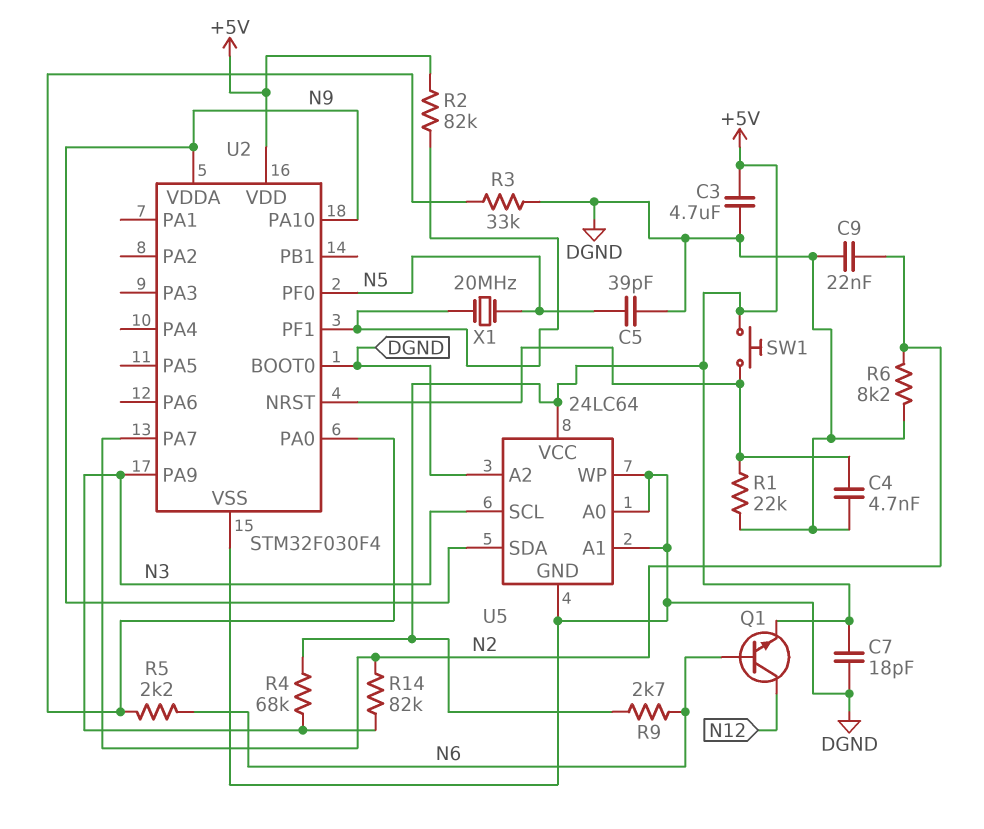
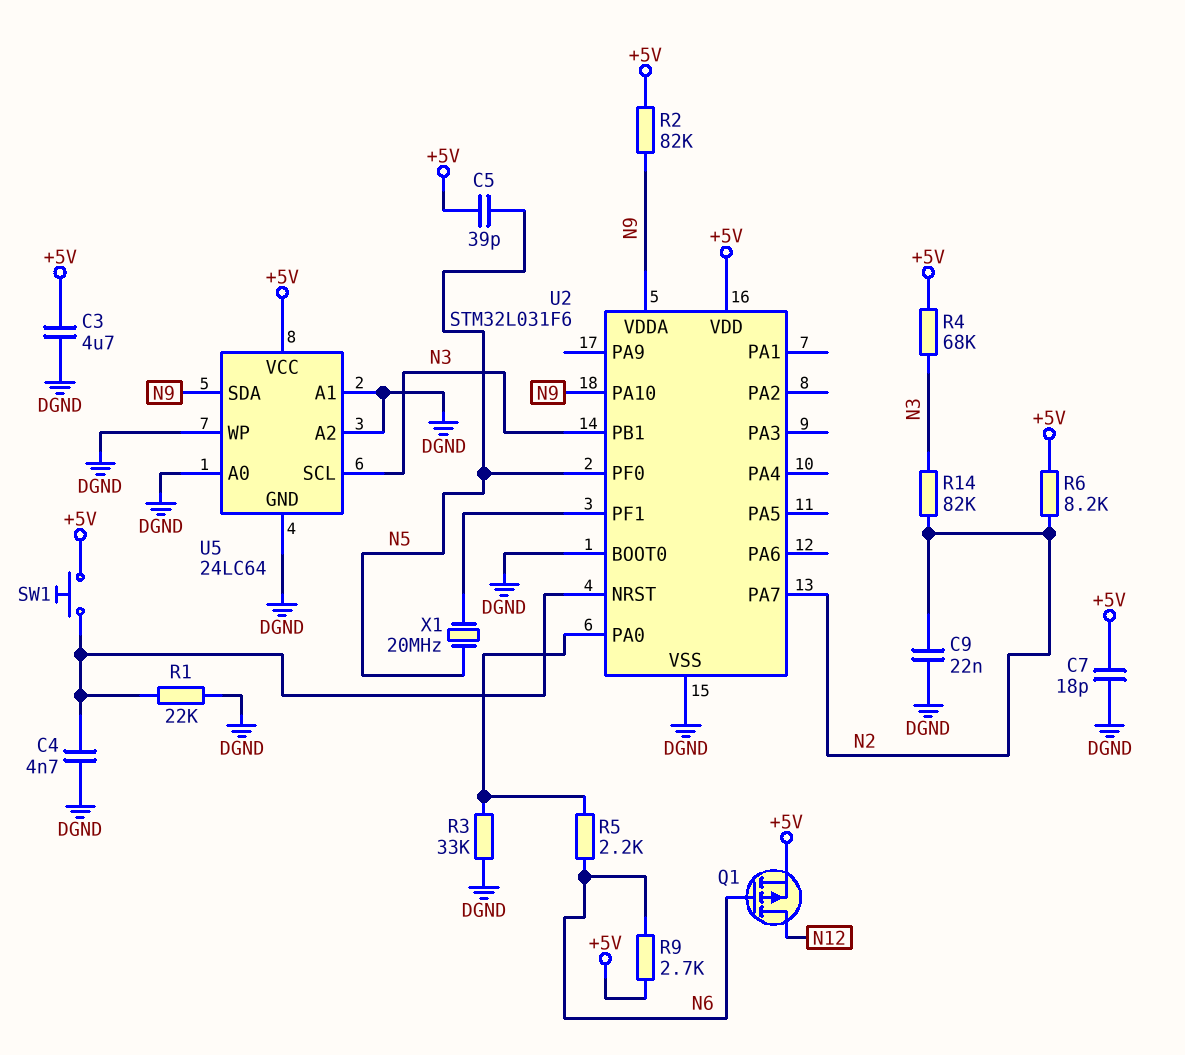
C5: 39pF (DGND, N5) -> 39pF (+5V, N5)
Q1: NPN (B N6, C N12, E +5V) -> PMOS (G N6, D N12, S +5V)
R2: 82k (+5V, U2/PF1) -> 82k (+5V, N9)
R6: 8.2k (DGND, N2) -> 8.2k (+5V, N2)
U2: STM32F030F4 -> STM32L031F6
U2 pin PA9: N3 -> none
U2 pin PB1: none -> N3

